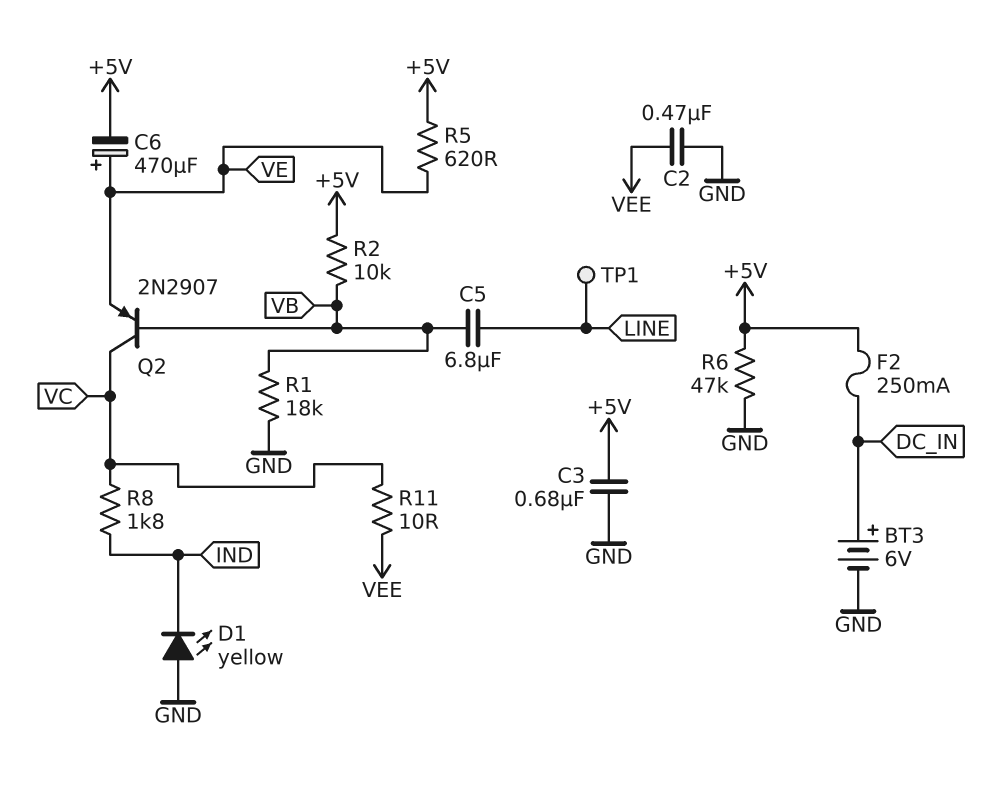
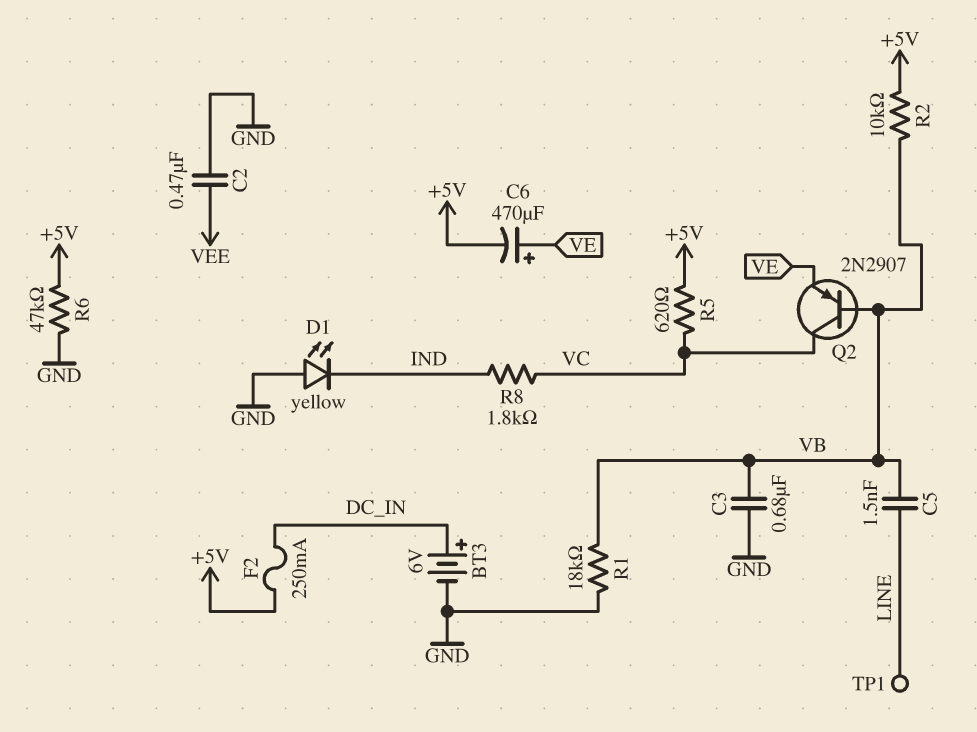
C3: 680nF (+5V, GND) -> 680nF (GND, VB)
C5: 6.8uF (LINE, VB) -> 1.5nF (LINE, VB)
R5: 620 (+5V, VE) -> 620 (+5V, VC)
R11: 10 (VC, VEE) -> none

